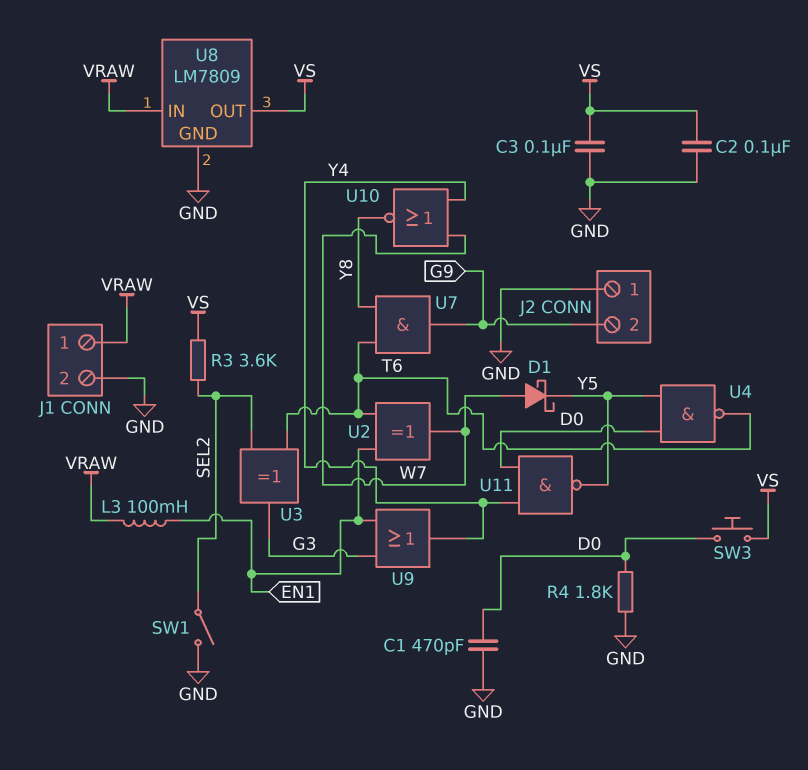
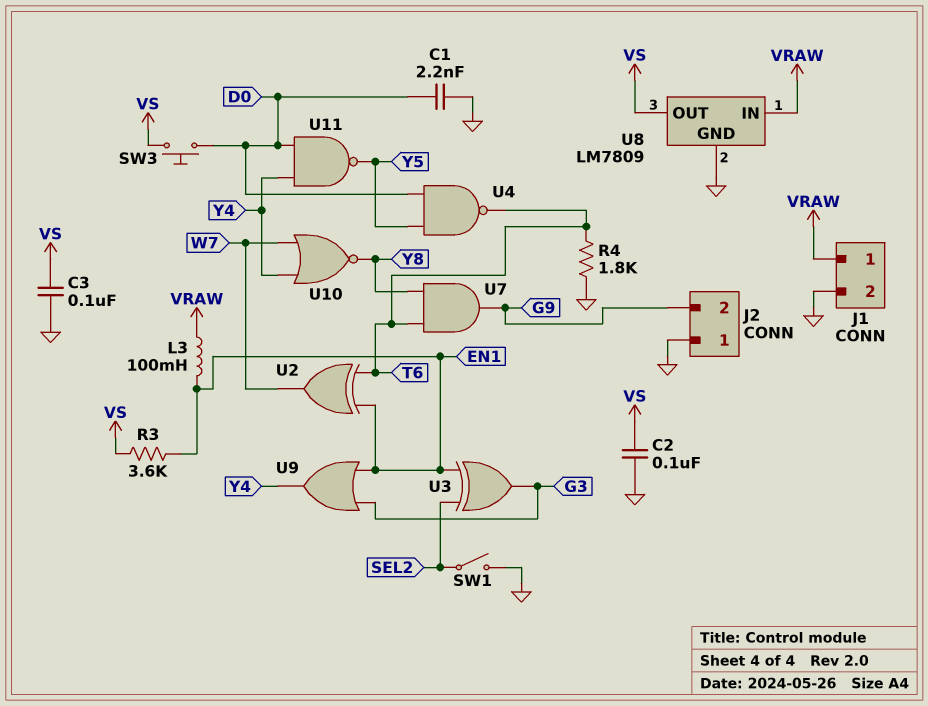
C1: 470pF (D0, GND) -> 2.2nF (D0, GND)
D1: schottky (A W7, K Y5) -> none
R3: 3.6k (SEL2, VS) -> 3.6k (EN1, VS)
R4: 1.8k (D0, GND) -> 1.8k (GND, T6)
U3: XOR (in SEL2, in T6, out G3) -> XOR (in EN1, in SEL2, out G3)

